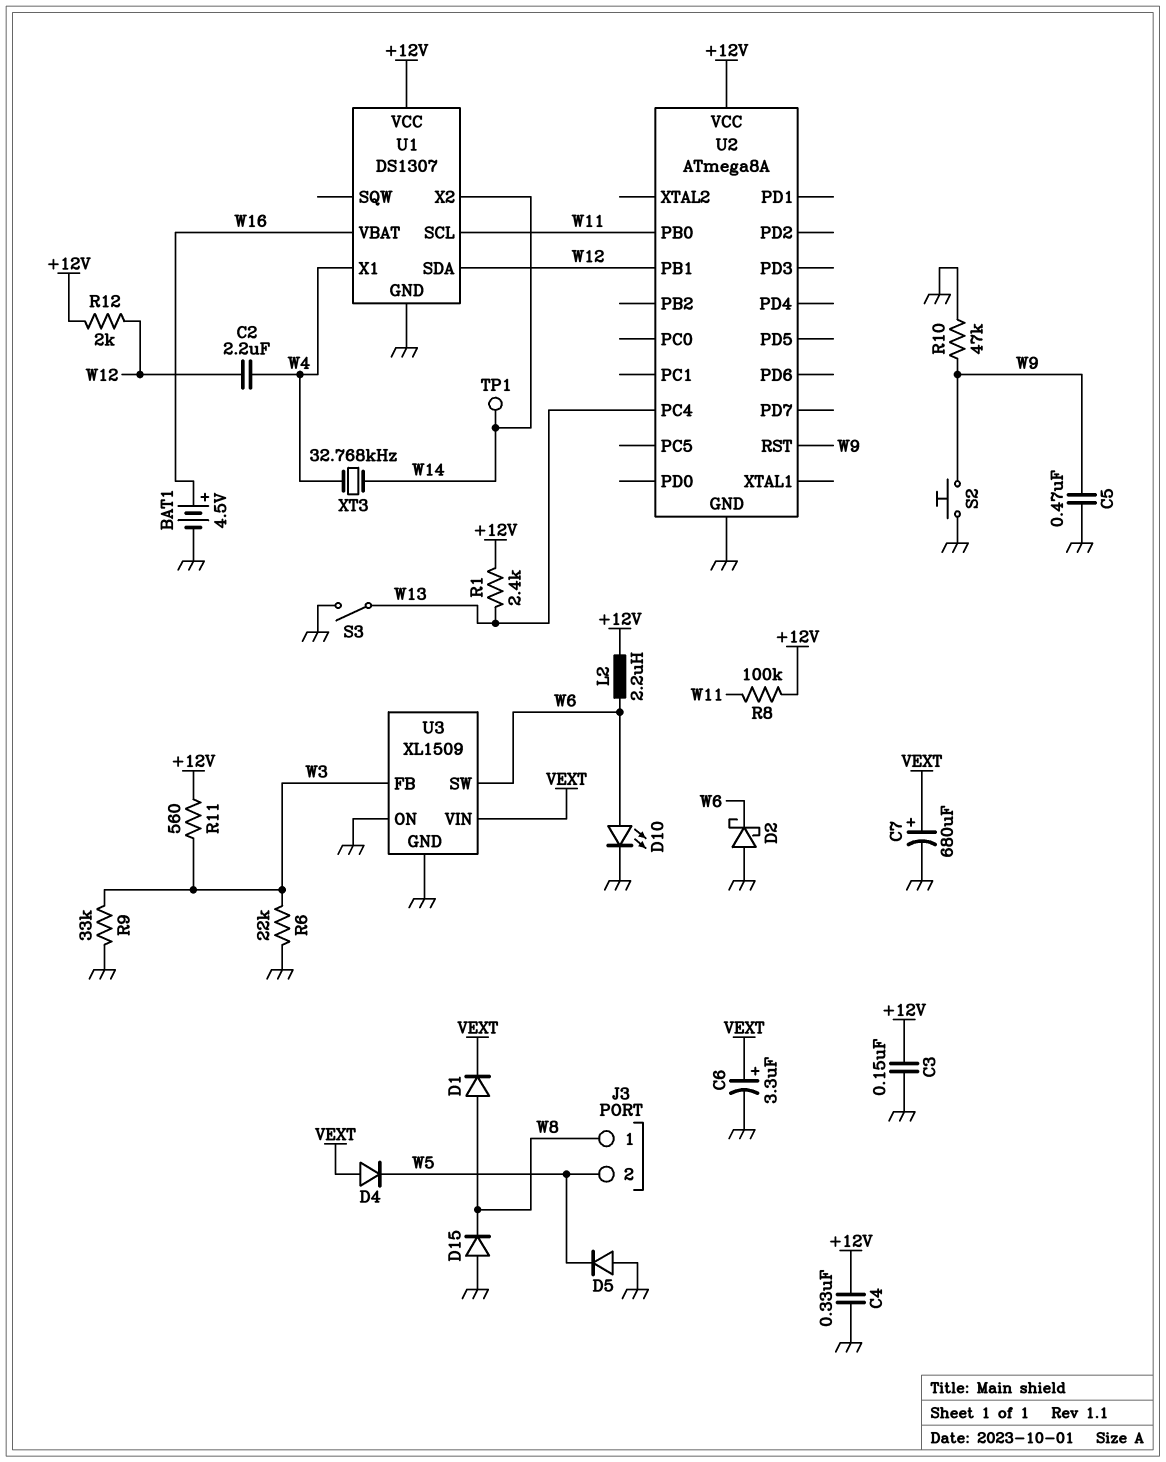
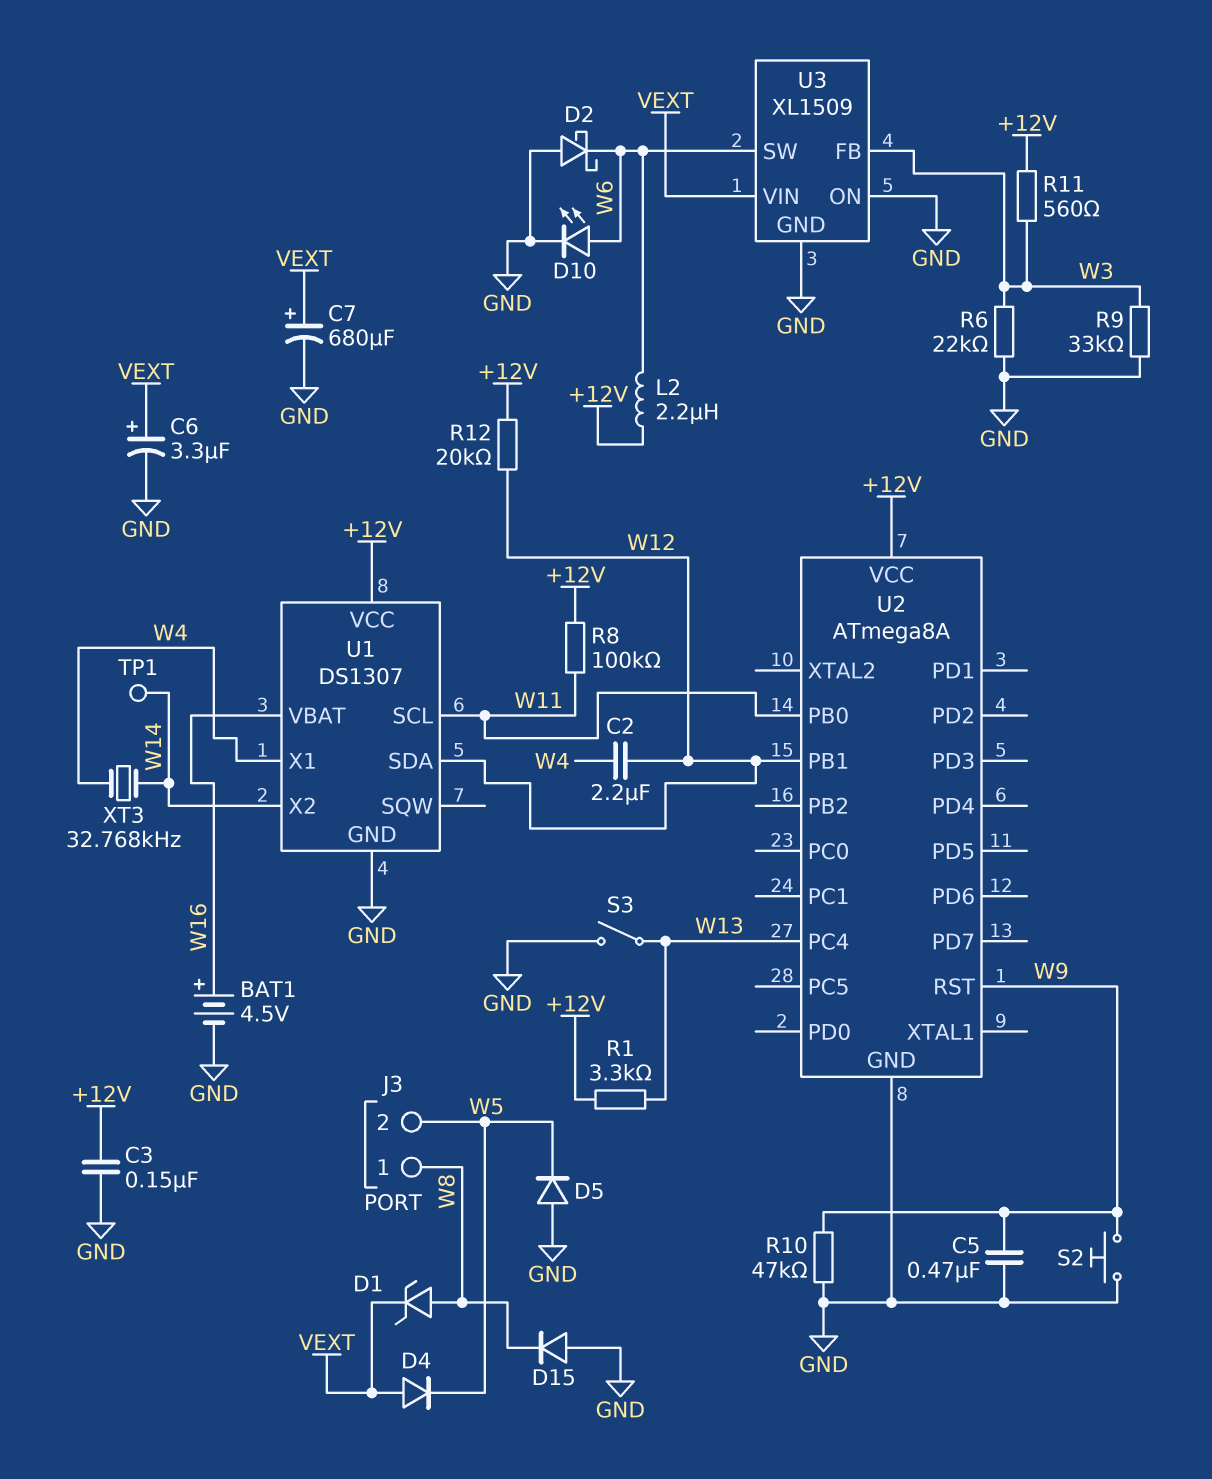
C4: 330nF (+12V, GND) -> none
D1: diode (A W8, K VEXT) -> zener (A W8, K VEXT)
R1: 2.4k (+12V, W13) -> 3.3k (+12V, W13)
R12: 2k (+12V, W12) -> 20k (+12V, W12)

